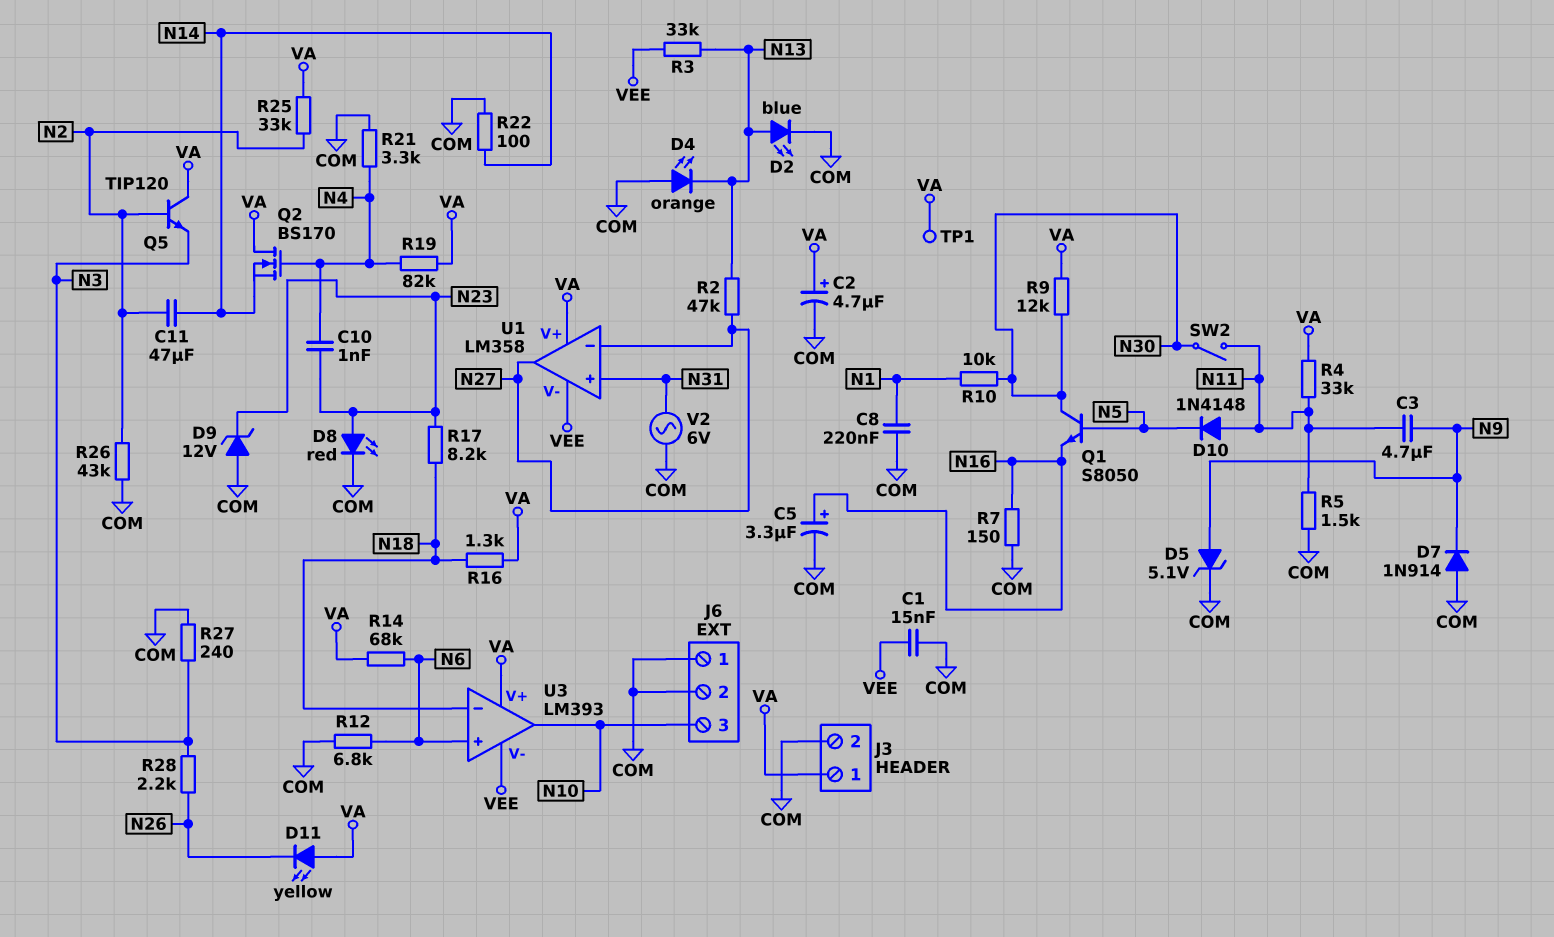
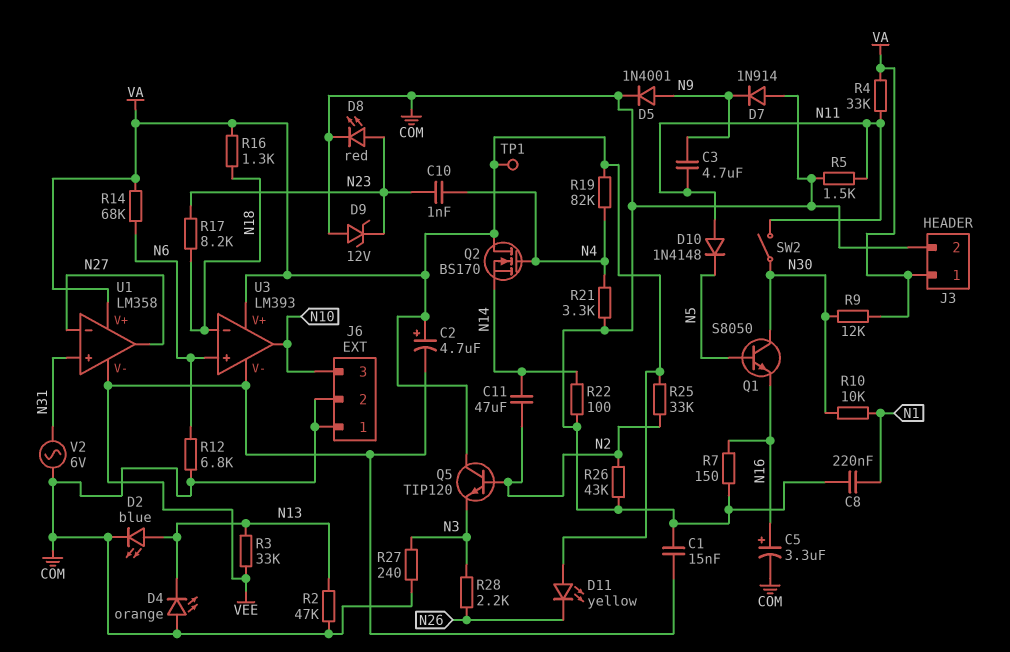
C2: 4.7uF (plus VA, minus COM) -> 4.7uF (plus VA, minus VEE)
D5: zener 5.1V (A N9, K COM) -> diode 1N4001 (A N9, K COM)
R2: 47k (N13, N27) -> 47k (COM, N13)

